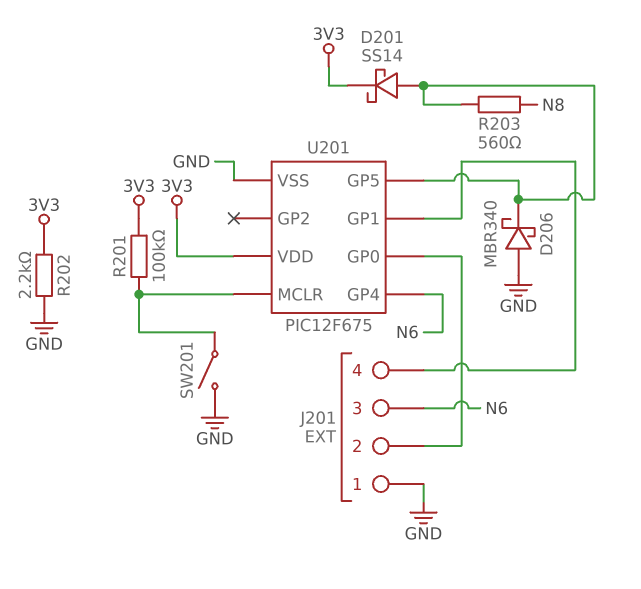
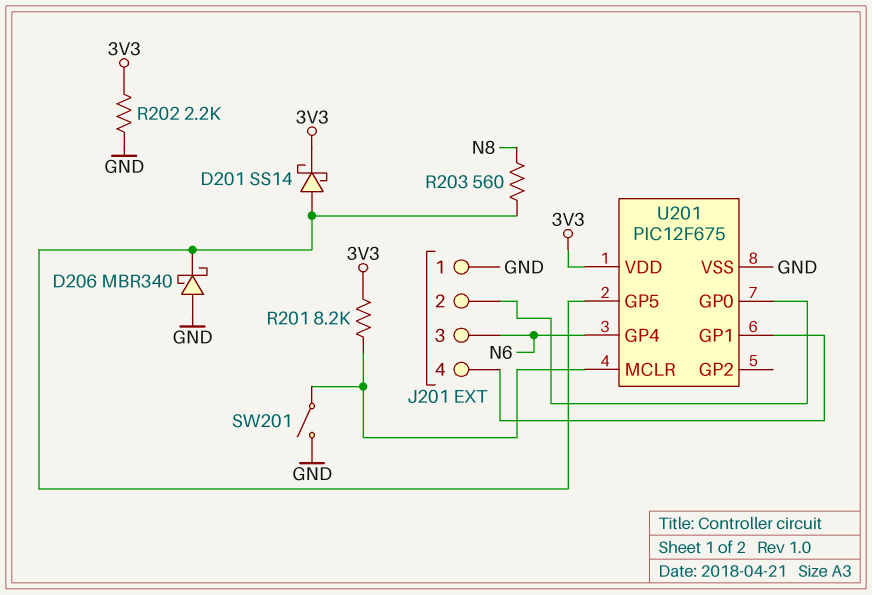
R201: 100k (3V3, U201/MCLR) -> 8.2k (3V3, U201/MCLR)

